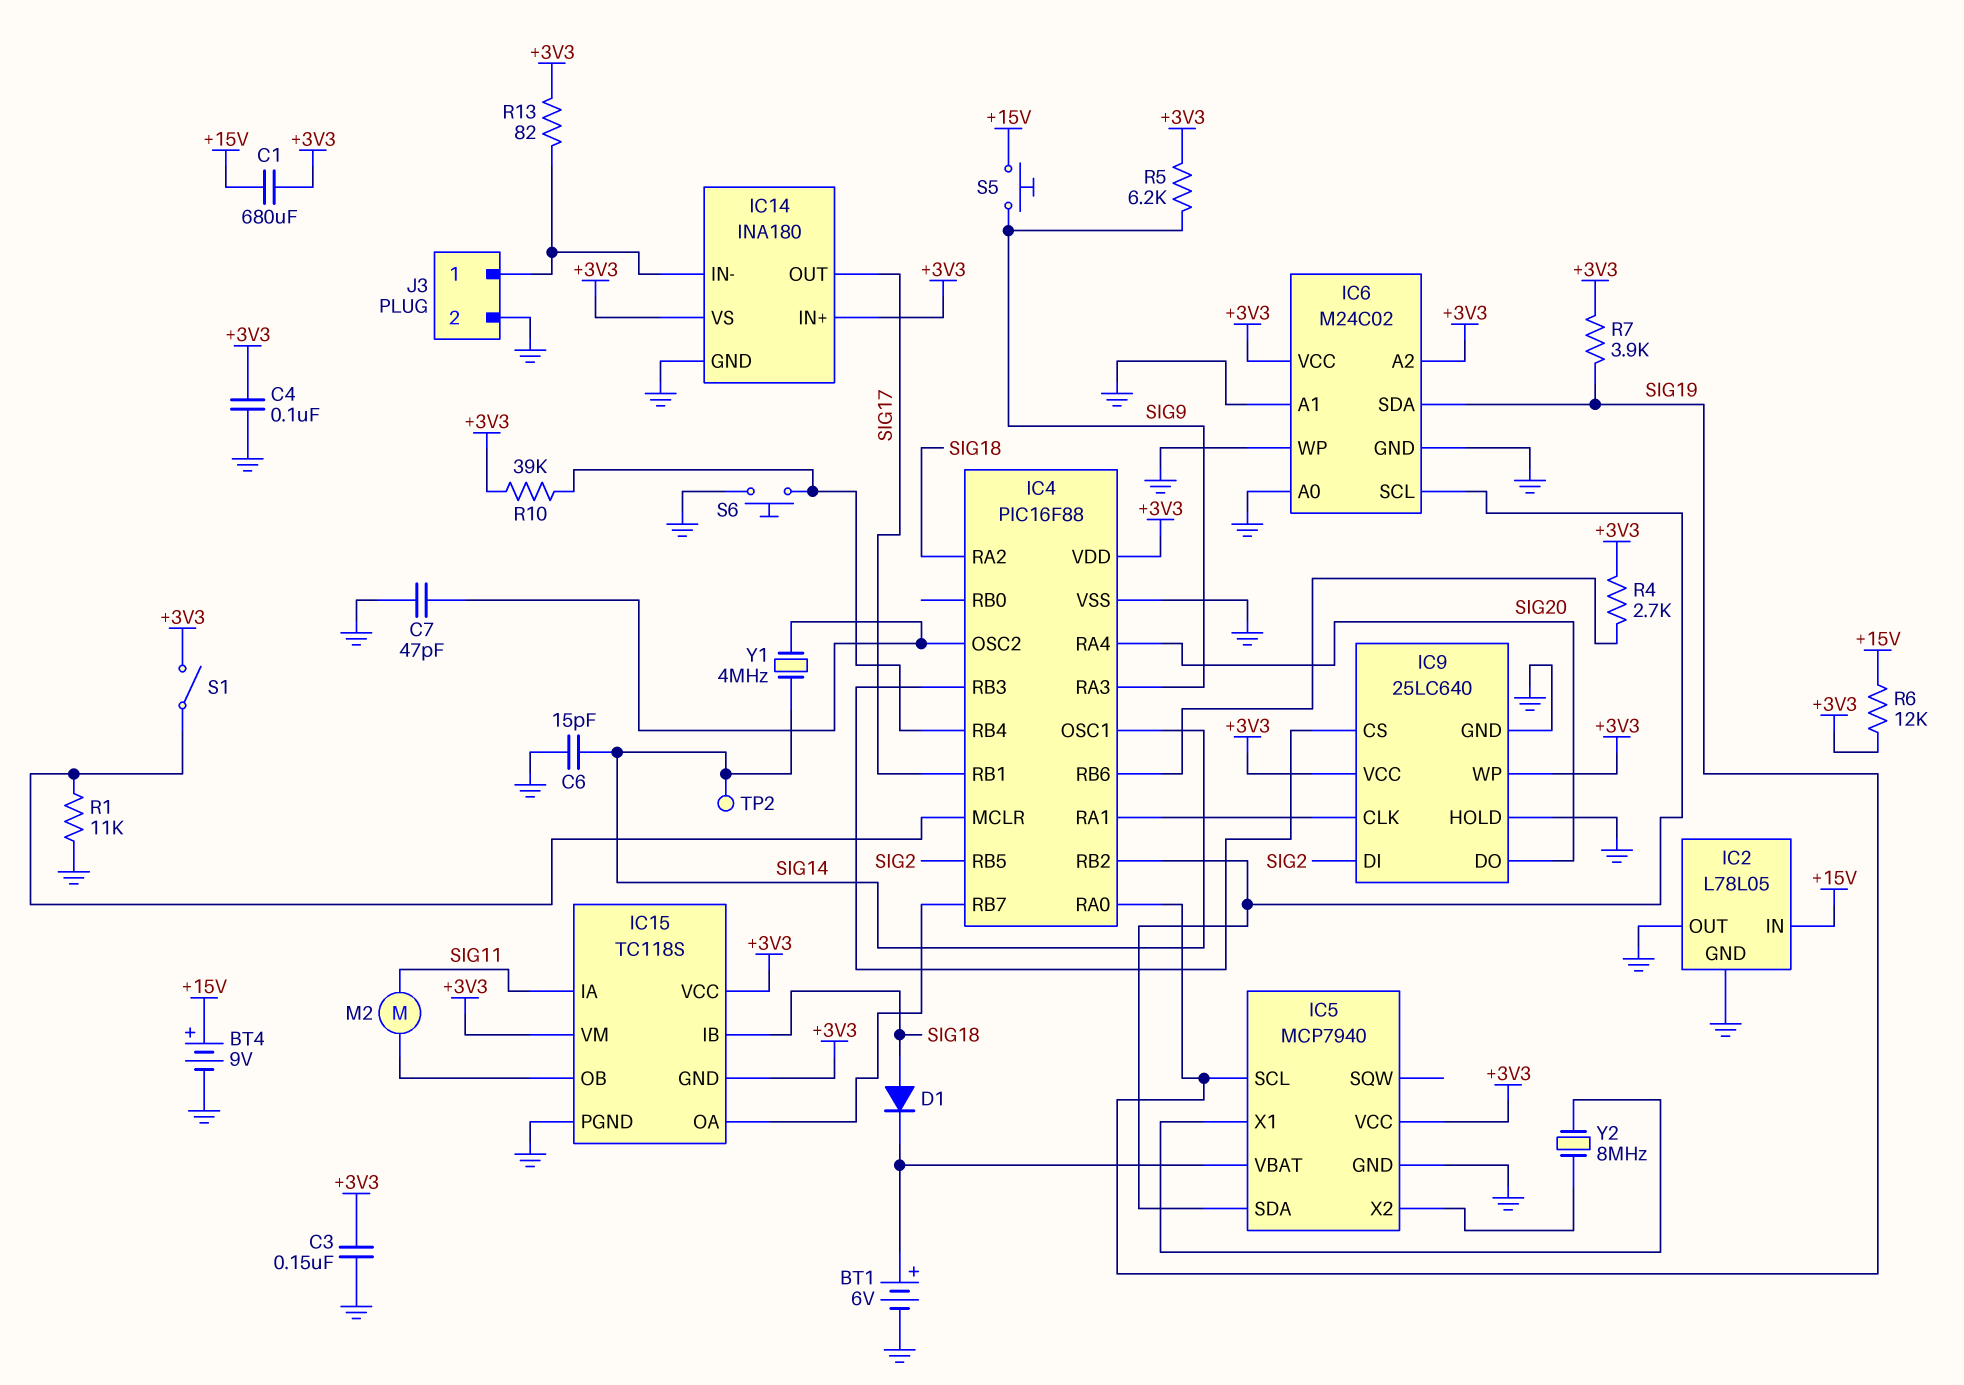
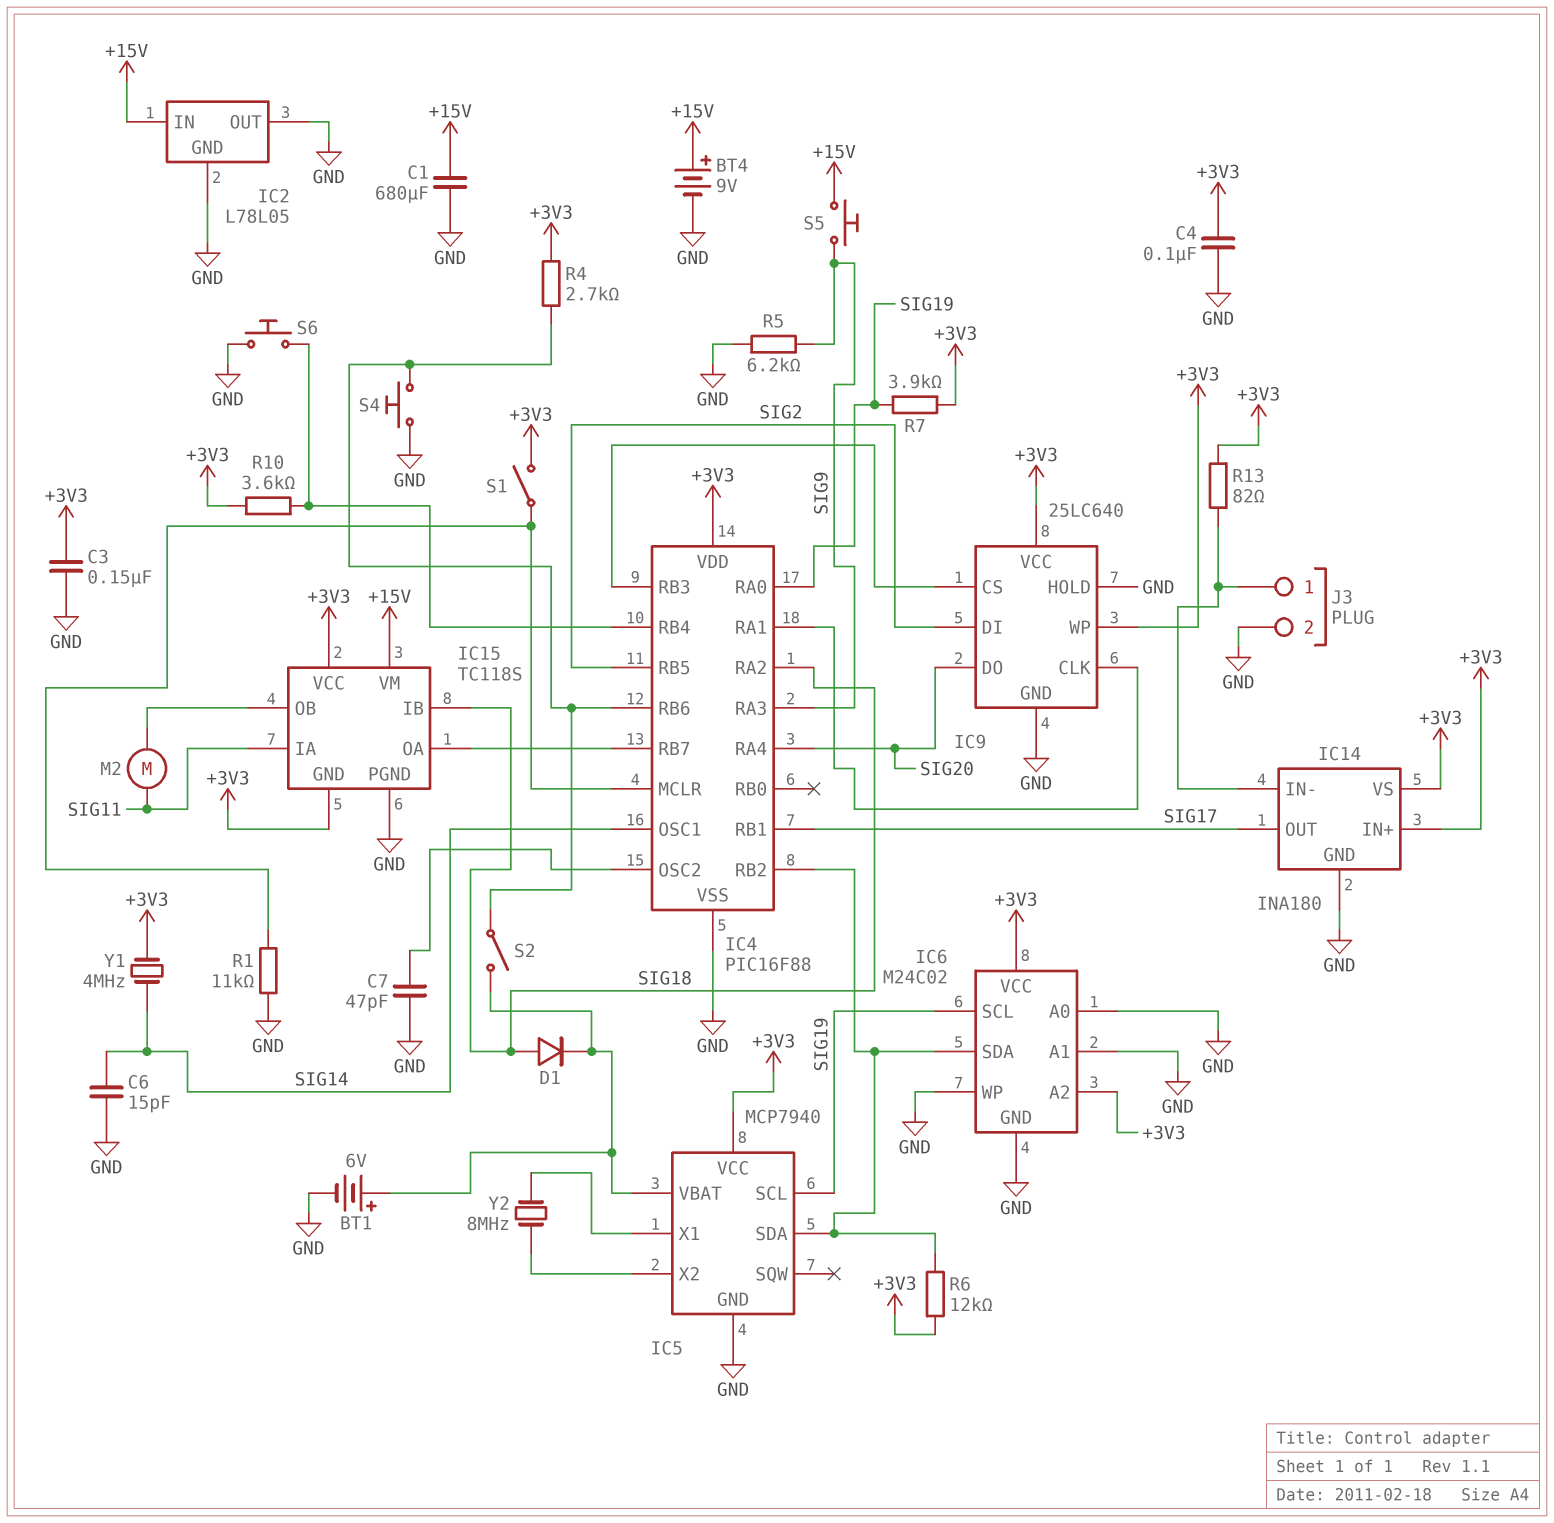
C1: 680uF (+3V3, +15V) -> 680uF (+15V, GND)
IC6 pin SCL: IC4/RB2 -> SIG19
IC6 pin SDA: SIG19 -> IC4/RB2
IC15 pin VM: +3V3 -> +15V
R5: 6.2k (+3V3, SIG9) -> 6.2k (GND, SIG9)
R6: 12k (+3V3, +15V) -> 12k (+3V3, IC4/RB2)
R10: 39k (+3V3, IC4/RB4) -> 3.6k (+3V3, IC4/RB4)
S2: none -> switch (IC4/RB6, IC5/VBAT)
S4: none -> button (GND, IC4/RB6)
TP2: test point (SIG14) -> none
Y1: 4MHz (IC4/OSC2, SIG14) -> 4MHz (+3V3, SIG14)

